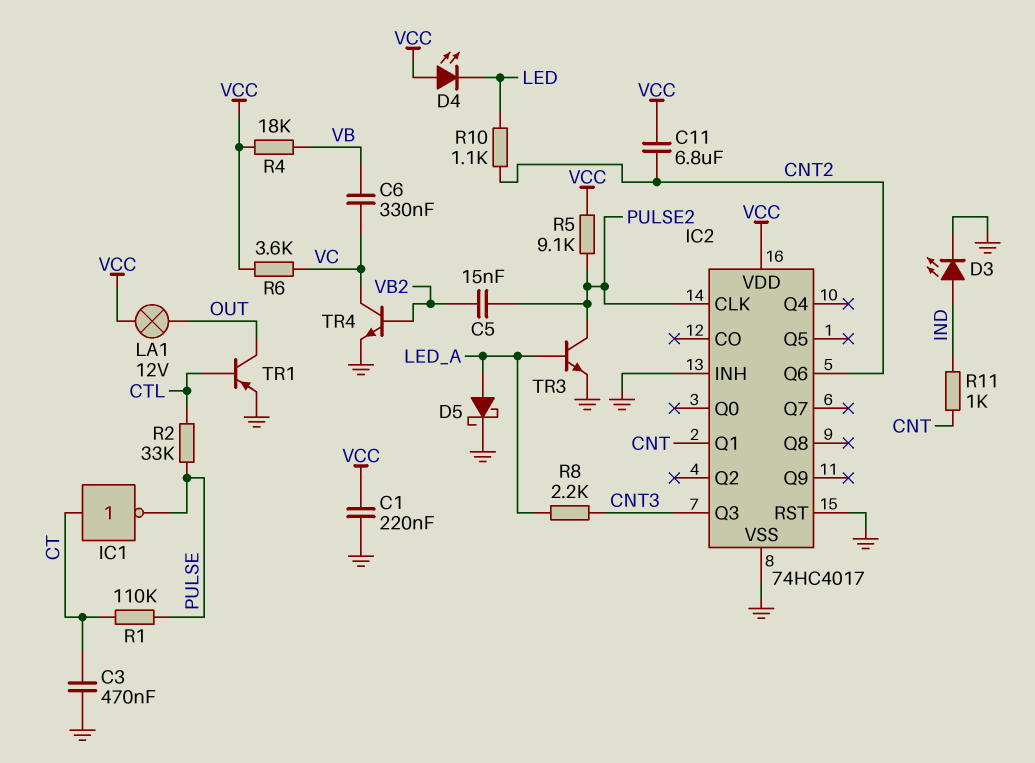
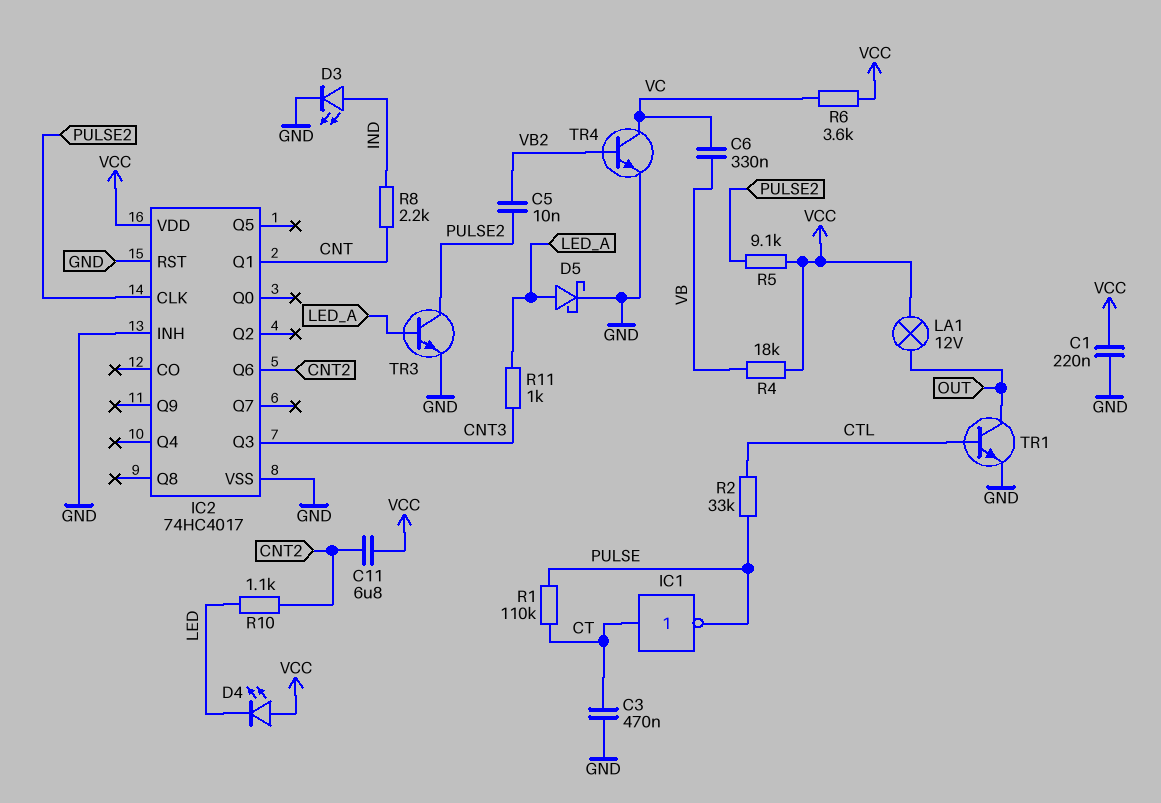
C5: 15nF (PULSE2, VB2) -> 10nF (PULSE2, VB2)
R8: 2.2k (CNT3, LED_A) -> 2.2k (CNT, IND)
R11: 1k (CNT, IND) -> 1k (CNT3, LED_A)
TR1: PNP (B CTL, C OUT, E GND) -> NPN (B CTL, C OUT, E GND)

